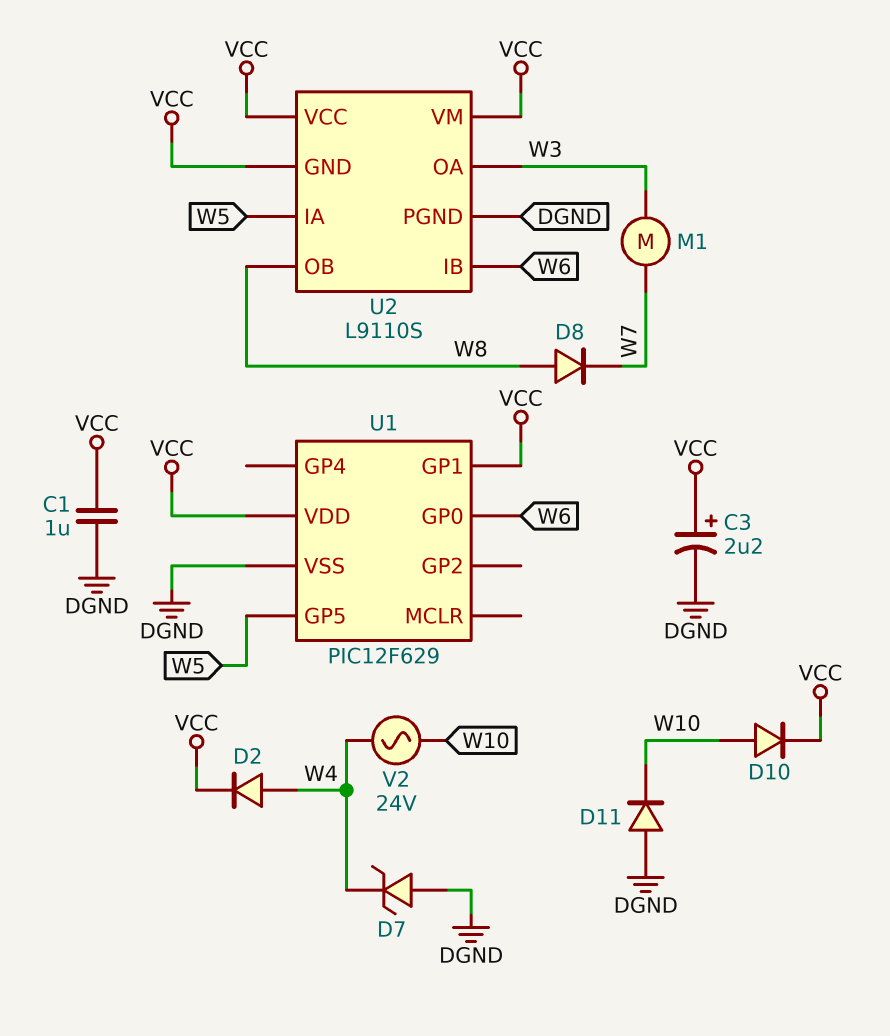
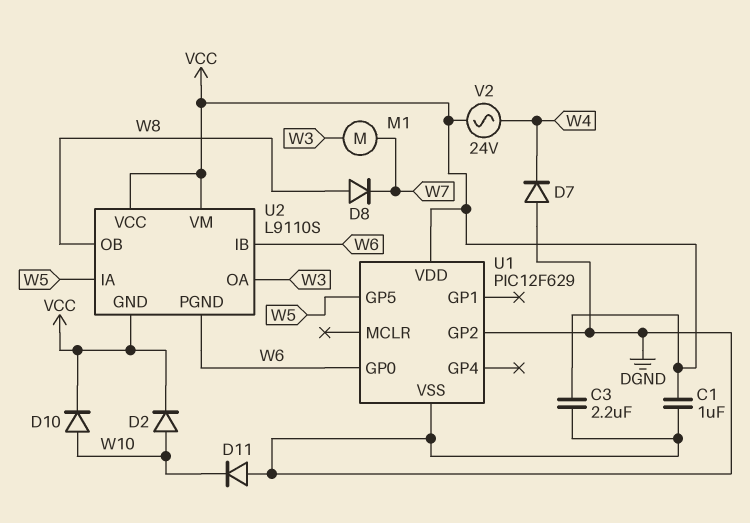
C3: 2.2uF (plus VCC, minus DGND) -> 2.2uF (DGND, VCC)
D2: diode (A W4, K VCC) -> diode (A W10, K VCC)
D7: zener (A DGND, K W4) -> diode (A DGND, K W4)
U1 pin GP1: VCC -> none
U1 pin GP2: none -> DGND
U2 pin PGND: DGND -> W6
V2: AC 24V (W4, W10) -> AC 24V (VCC, W4)

